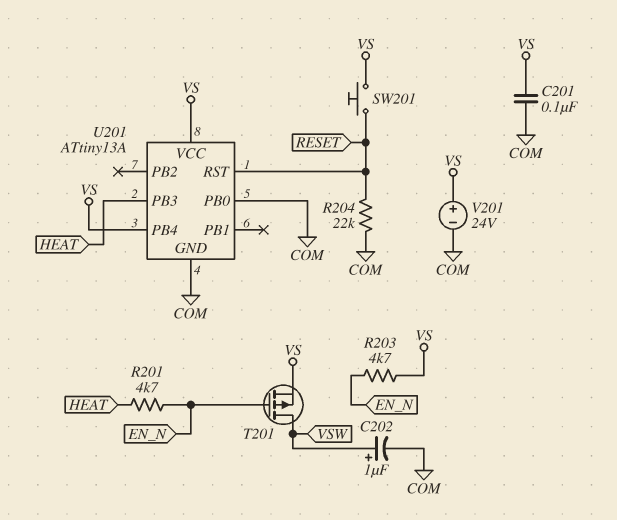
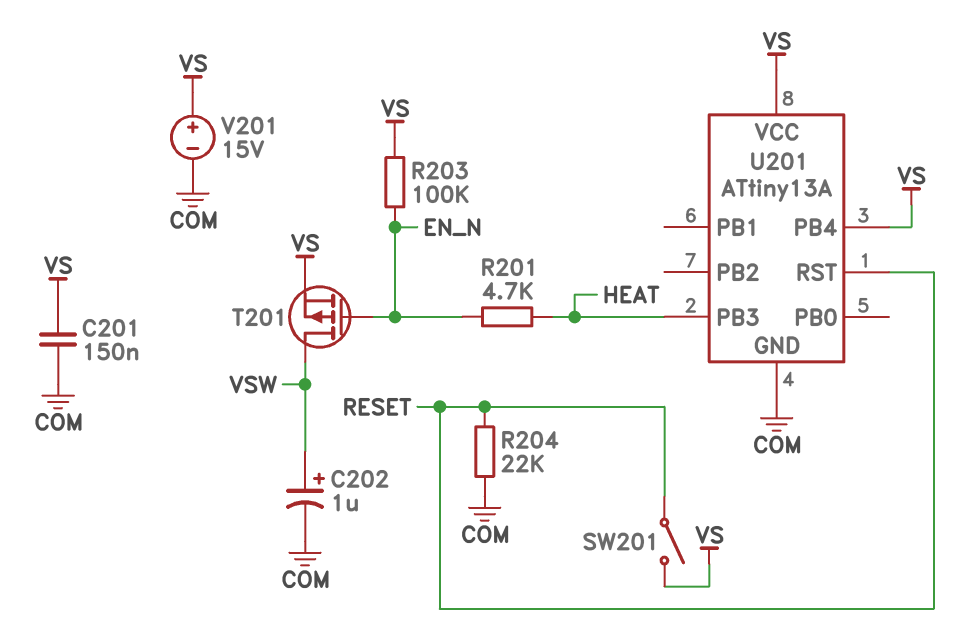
C201: 100nF (COM, VS) -> 150nF (COM, VS)
R203: 4.7k (EN_N, VS) -> 100k (EN_N, VS)
SW201: button (RESET, VS) -> switch (RESET, VS)
U201 pin PB0: COM -> none
V201: 24V (plus VS, minus COM) -> 15V (plus VS, minus COM)

